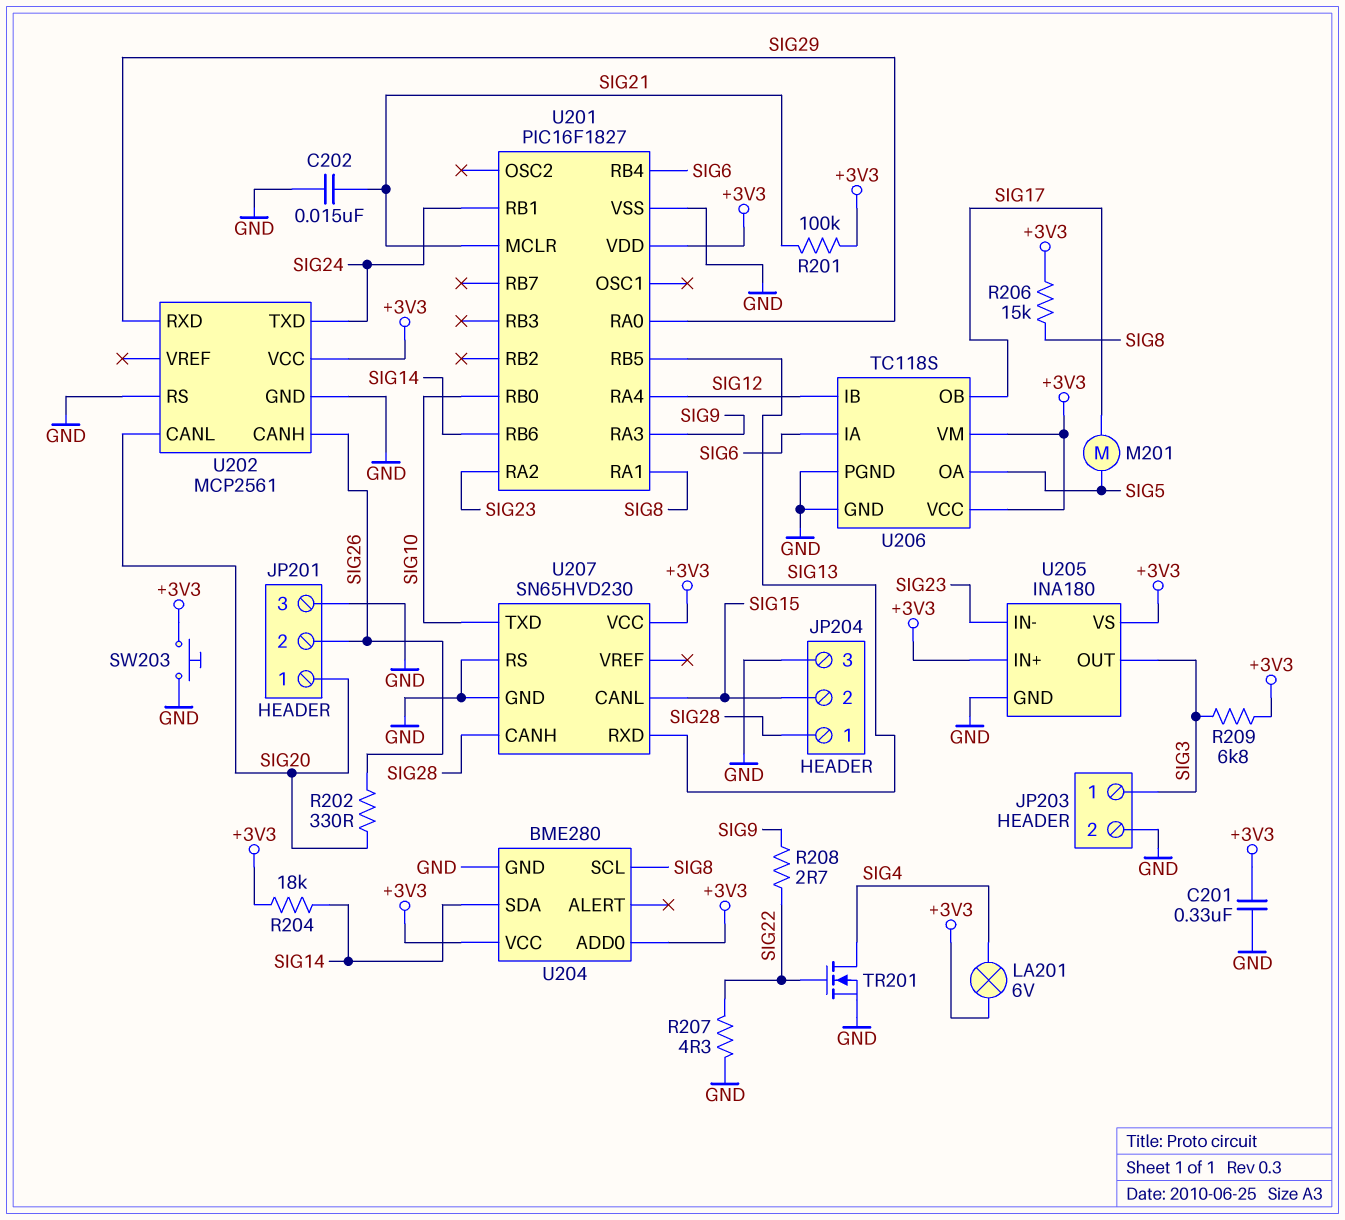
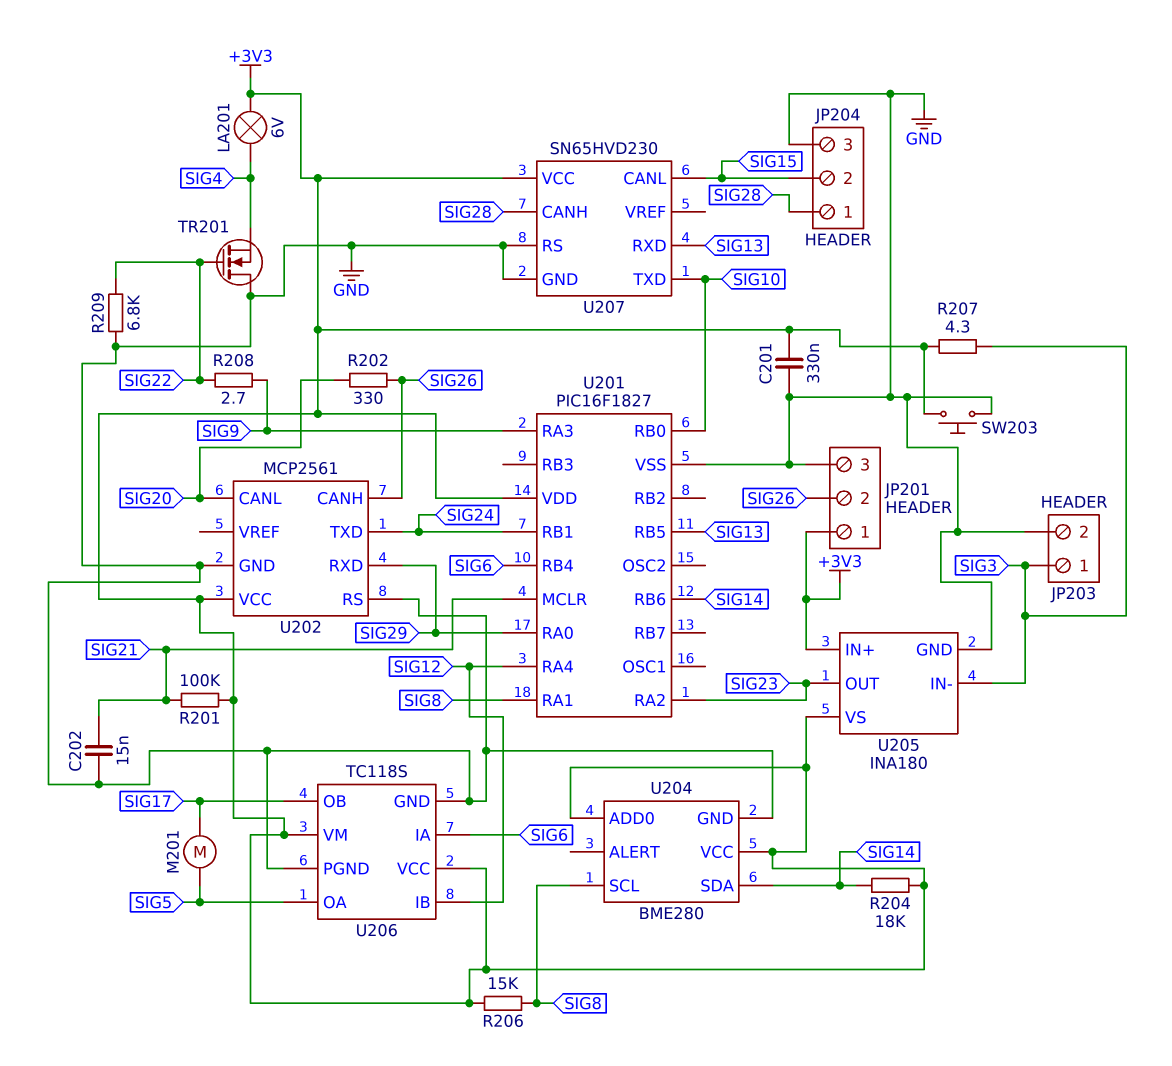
JP201 pin 1: SIG20 -> +3V3
R207: 4.3 (GND, SIG22) -> 4.3 (+3V3, SIG3)
R209: 6.8k (+3V3, SIG3) -> 6.8k (GND, SIG22)
TR201: NMOS (G SIG22, D SIG4, S GND) -> NMOS (G SIG22, D GND, S SIG4)
U205 pin IN-: SIG23 -> SIG3
U205 pin OUT: SIG3 -> SIG23

